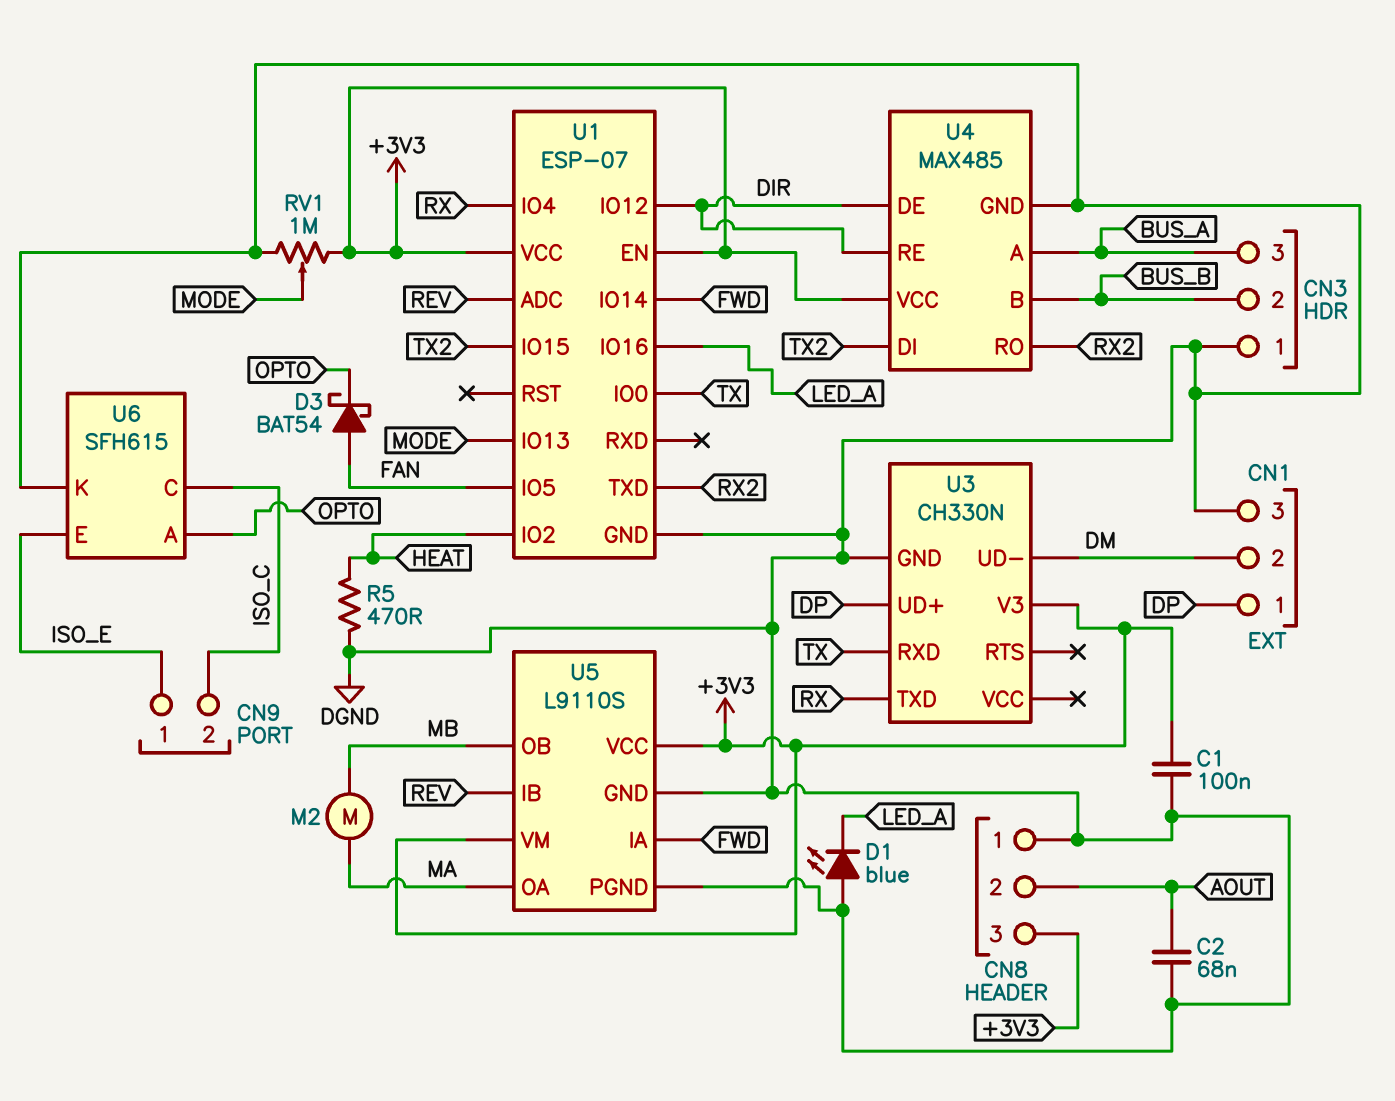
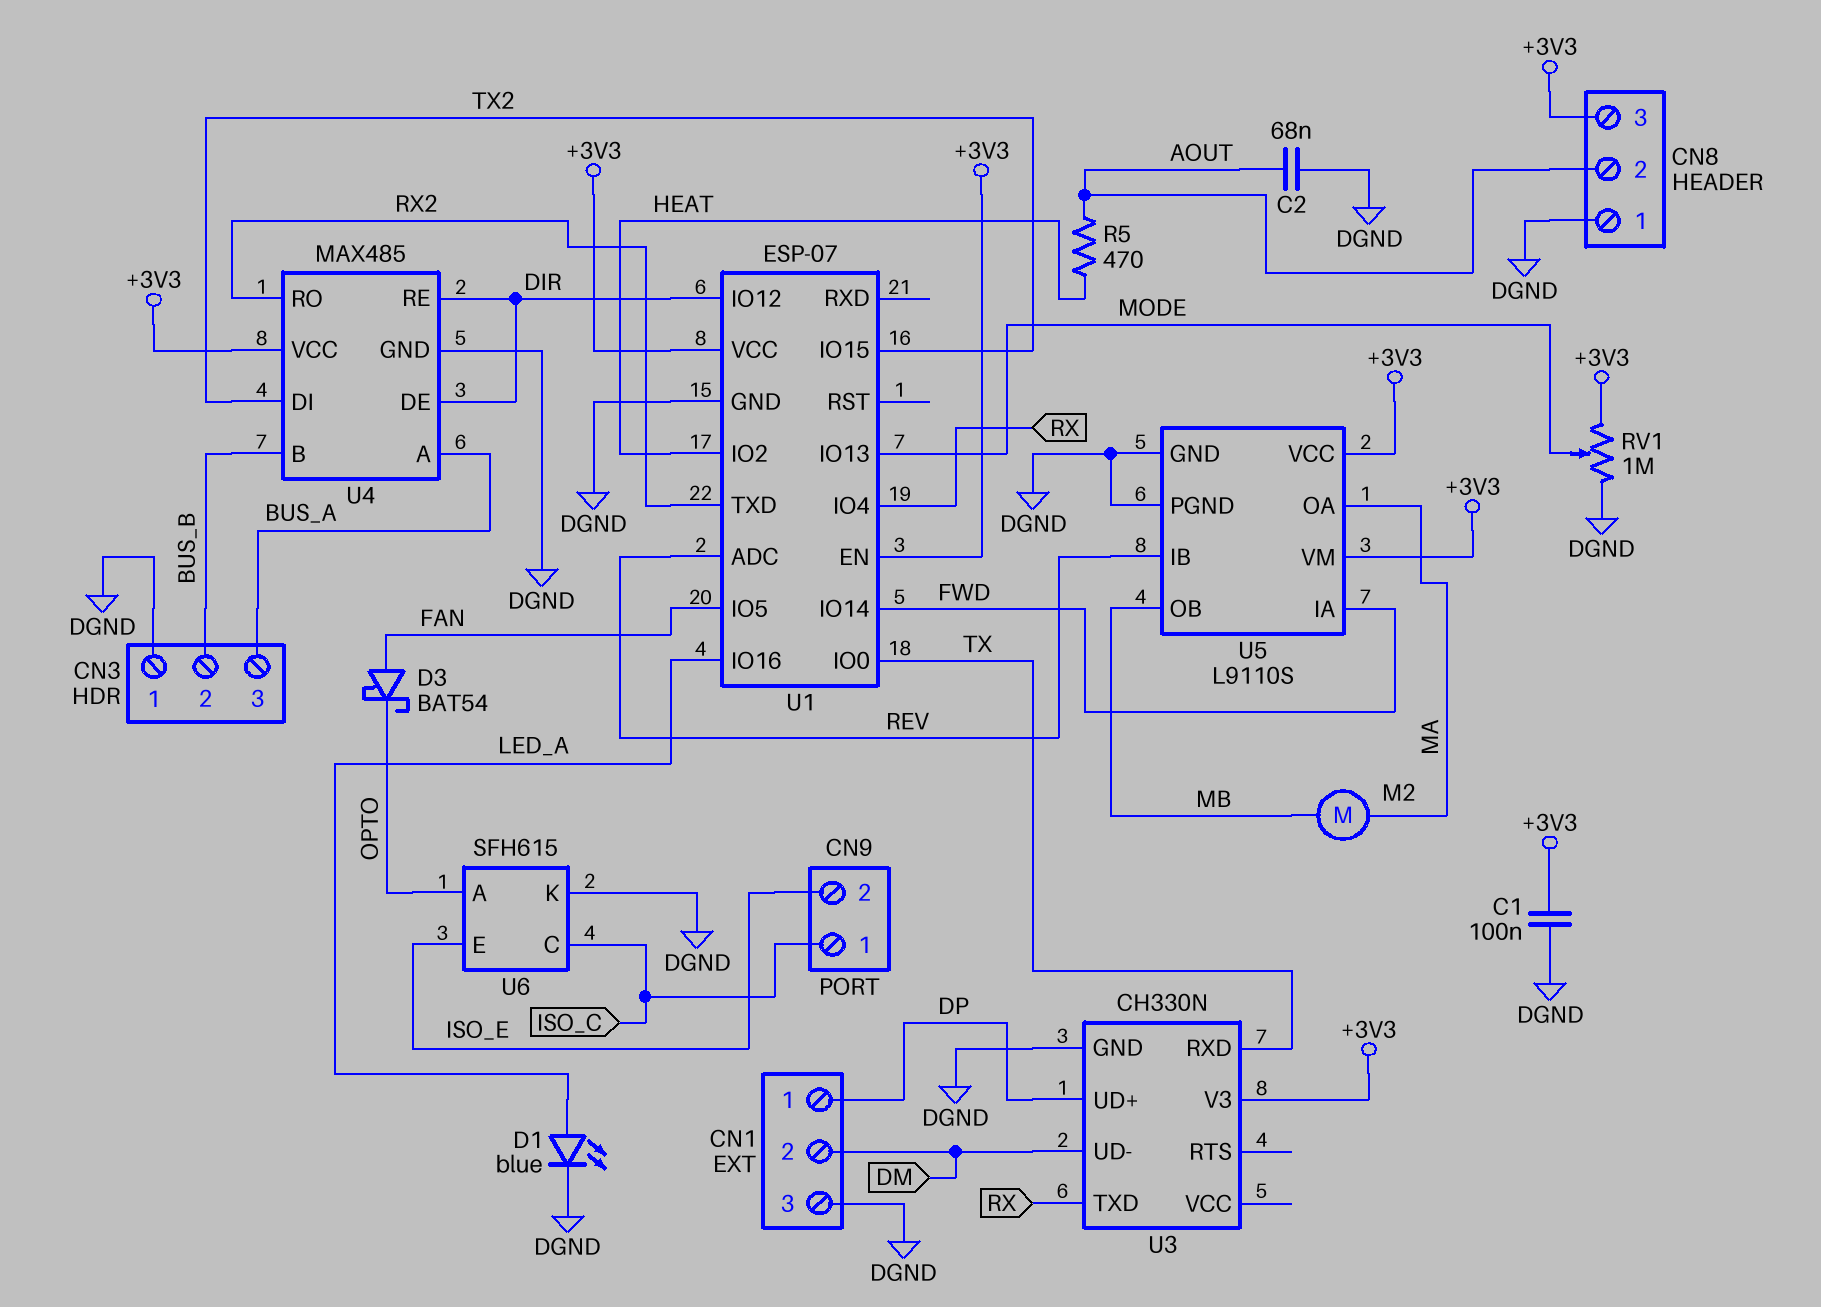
CN9 pin 1: ISO_E -> ISO_C
CN9 pin 2: ISO_C -> ISO_E
D1: LED blue (A DGND, K LED_A) -> LED blue (A LED_A, K DGND)
R5: 470 (DGND, HEAT) -> 470 (AOUT, HEAT)

